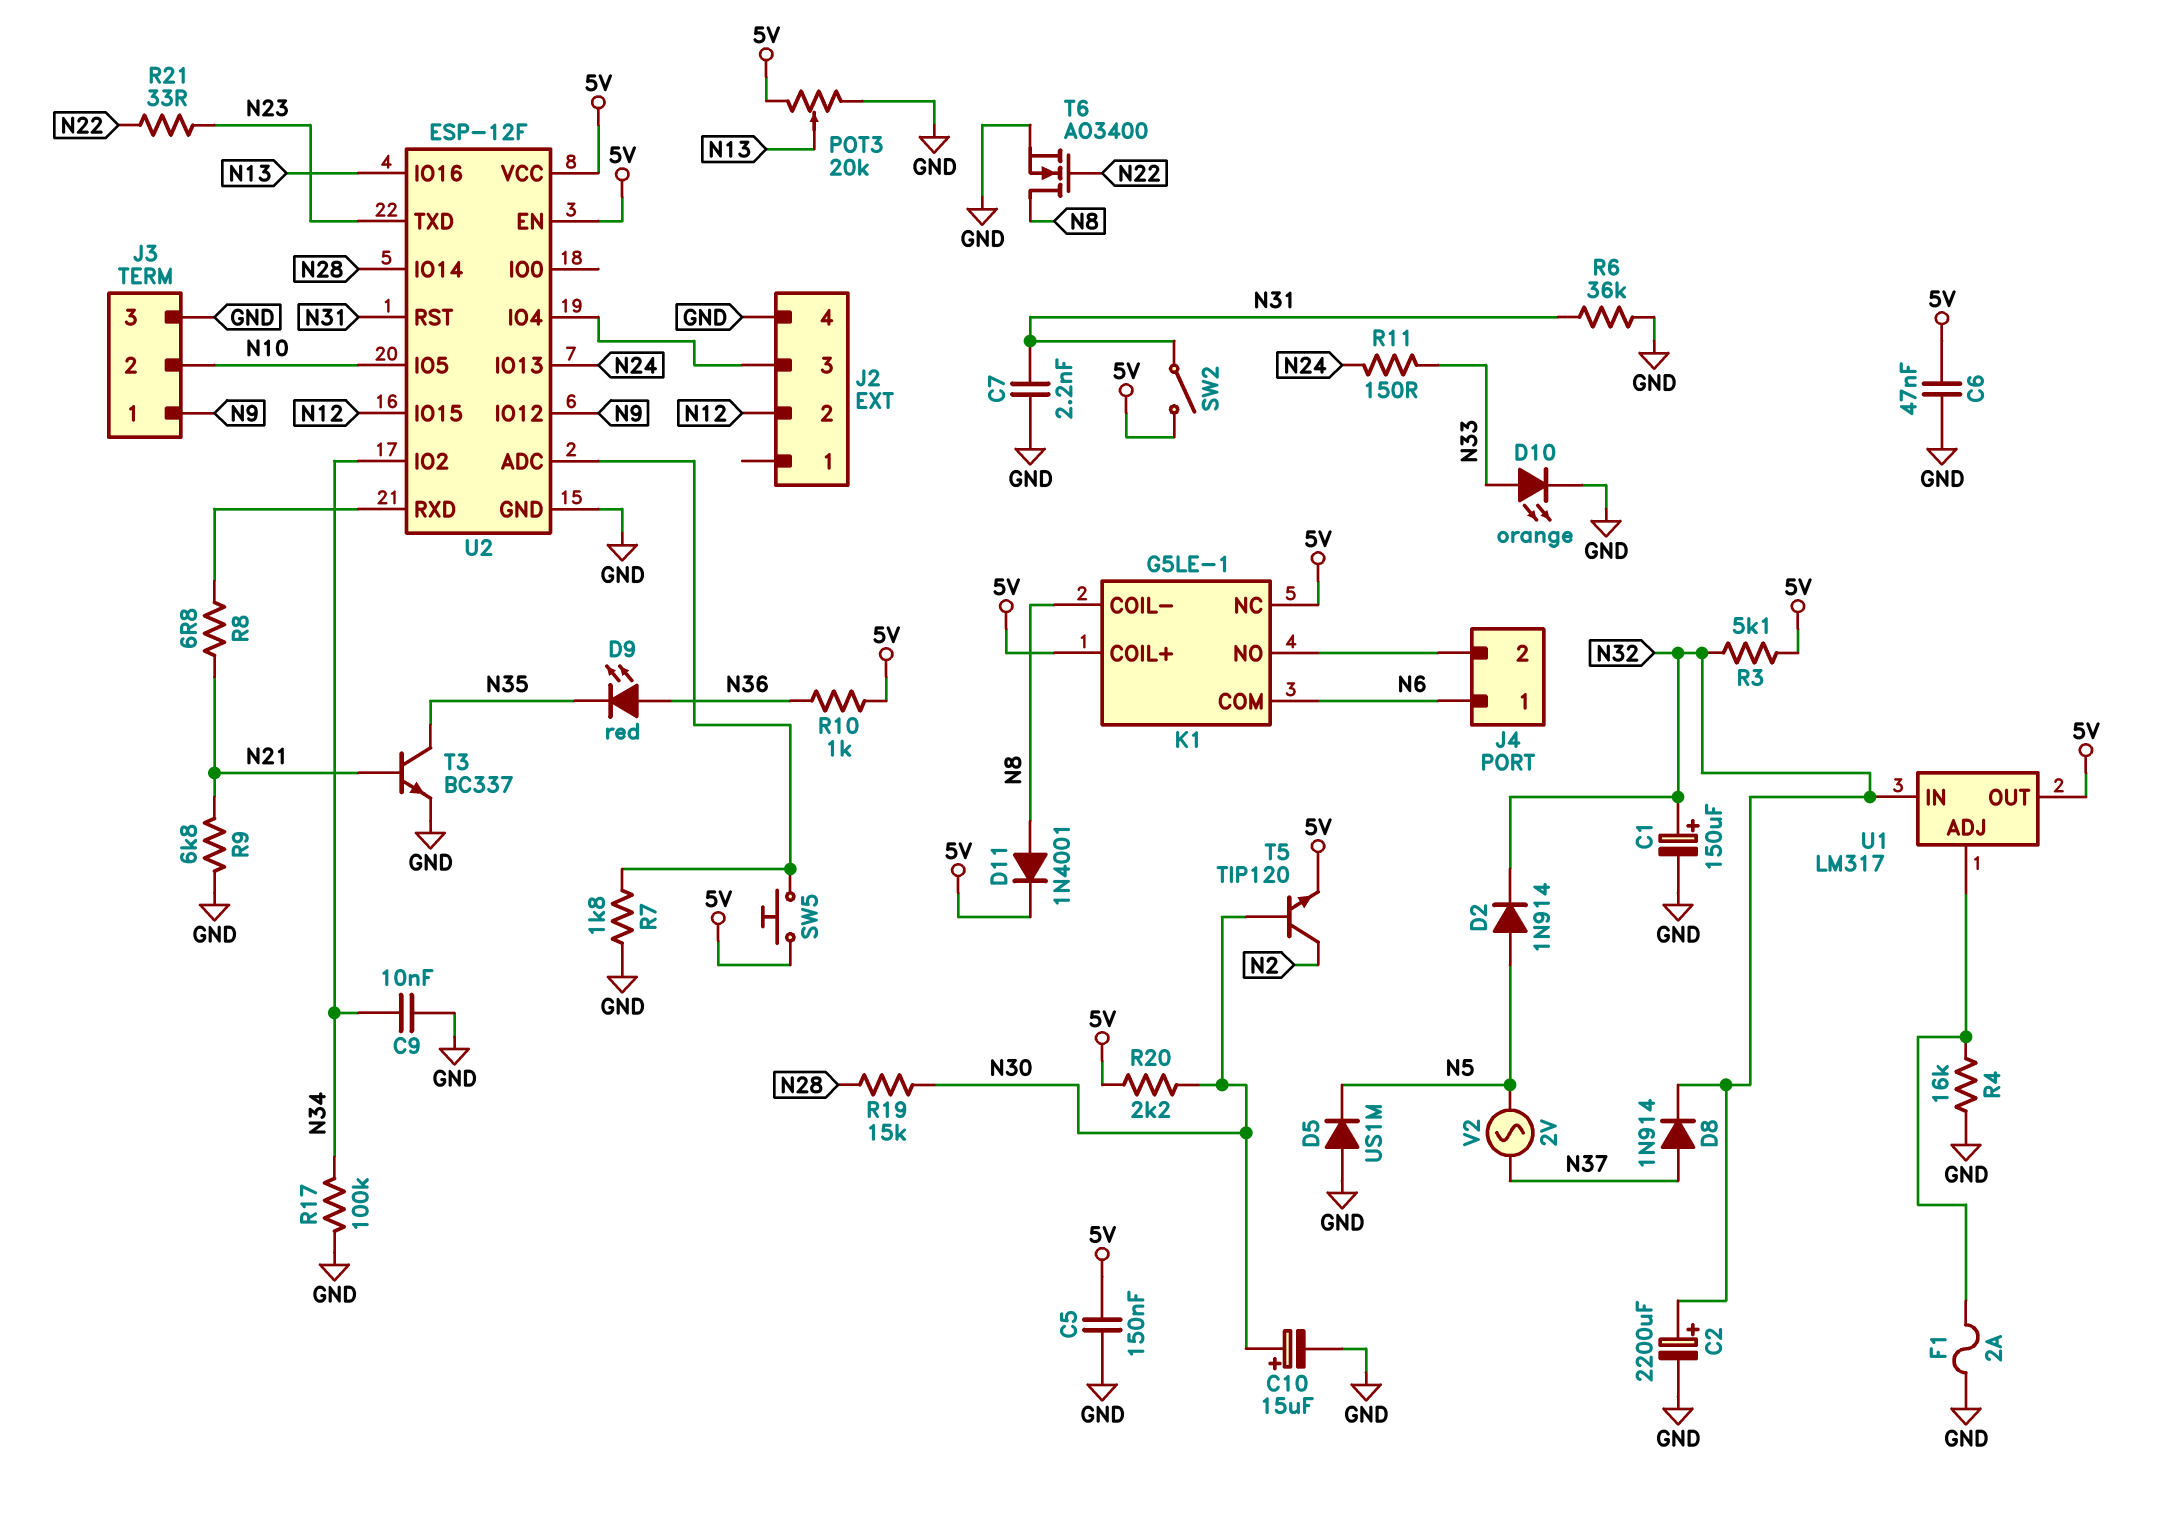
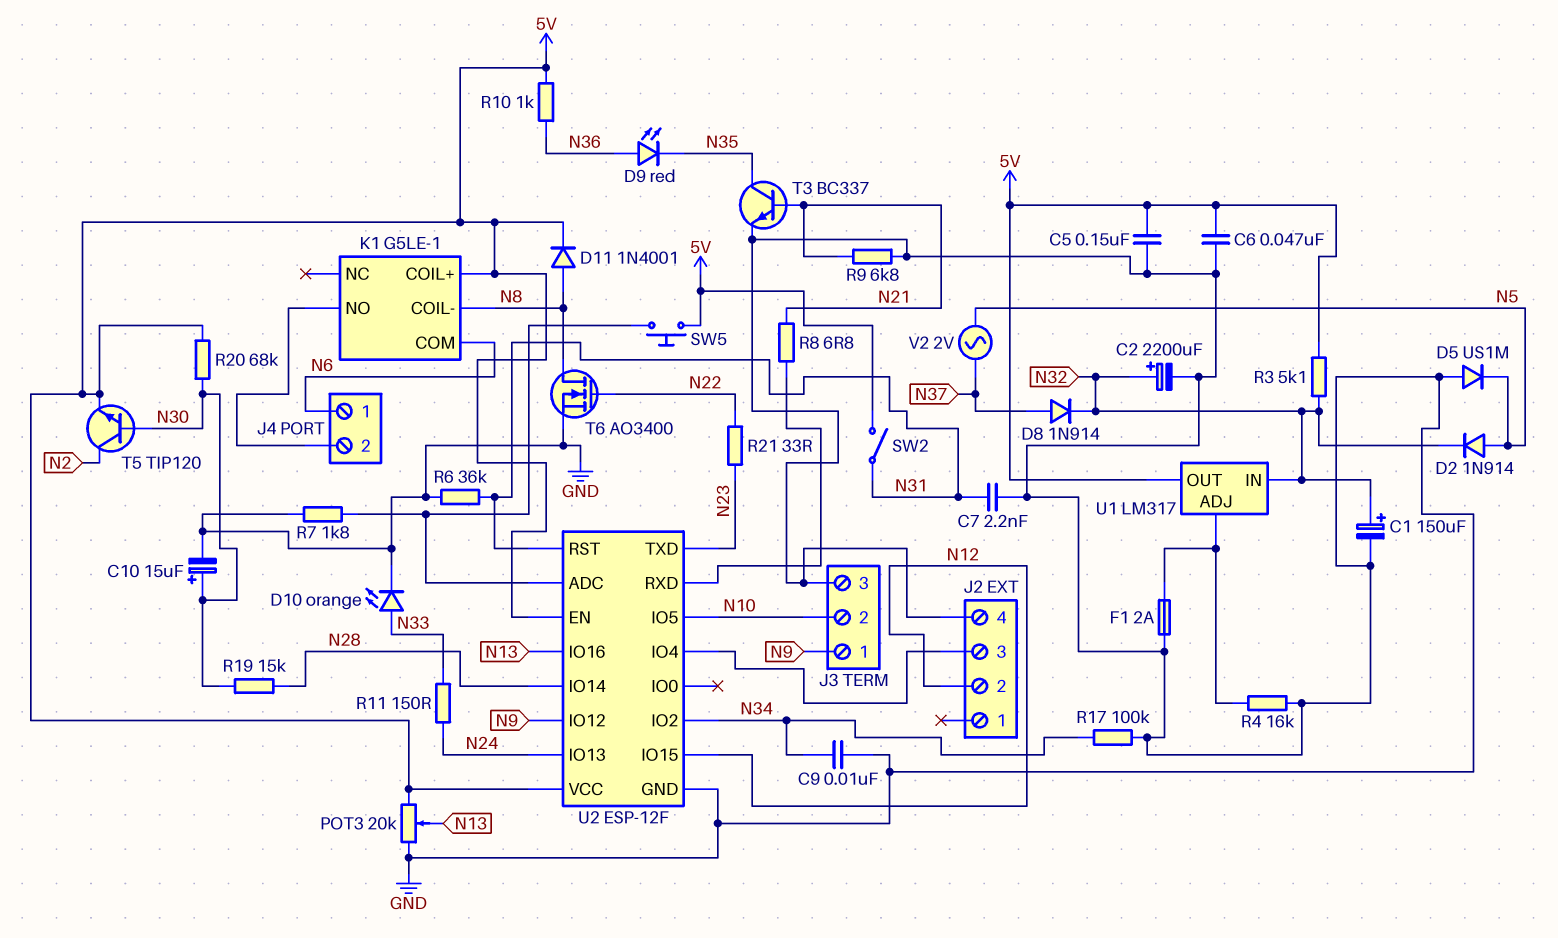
K1 pin NC: 5V -> none
R20: 2.2k (5V, N30) -> 68k (5V, N30)

